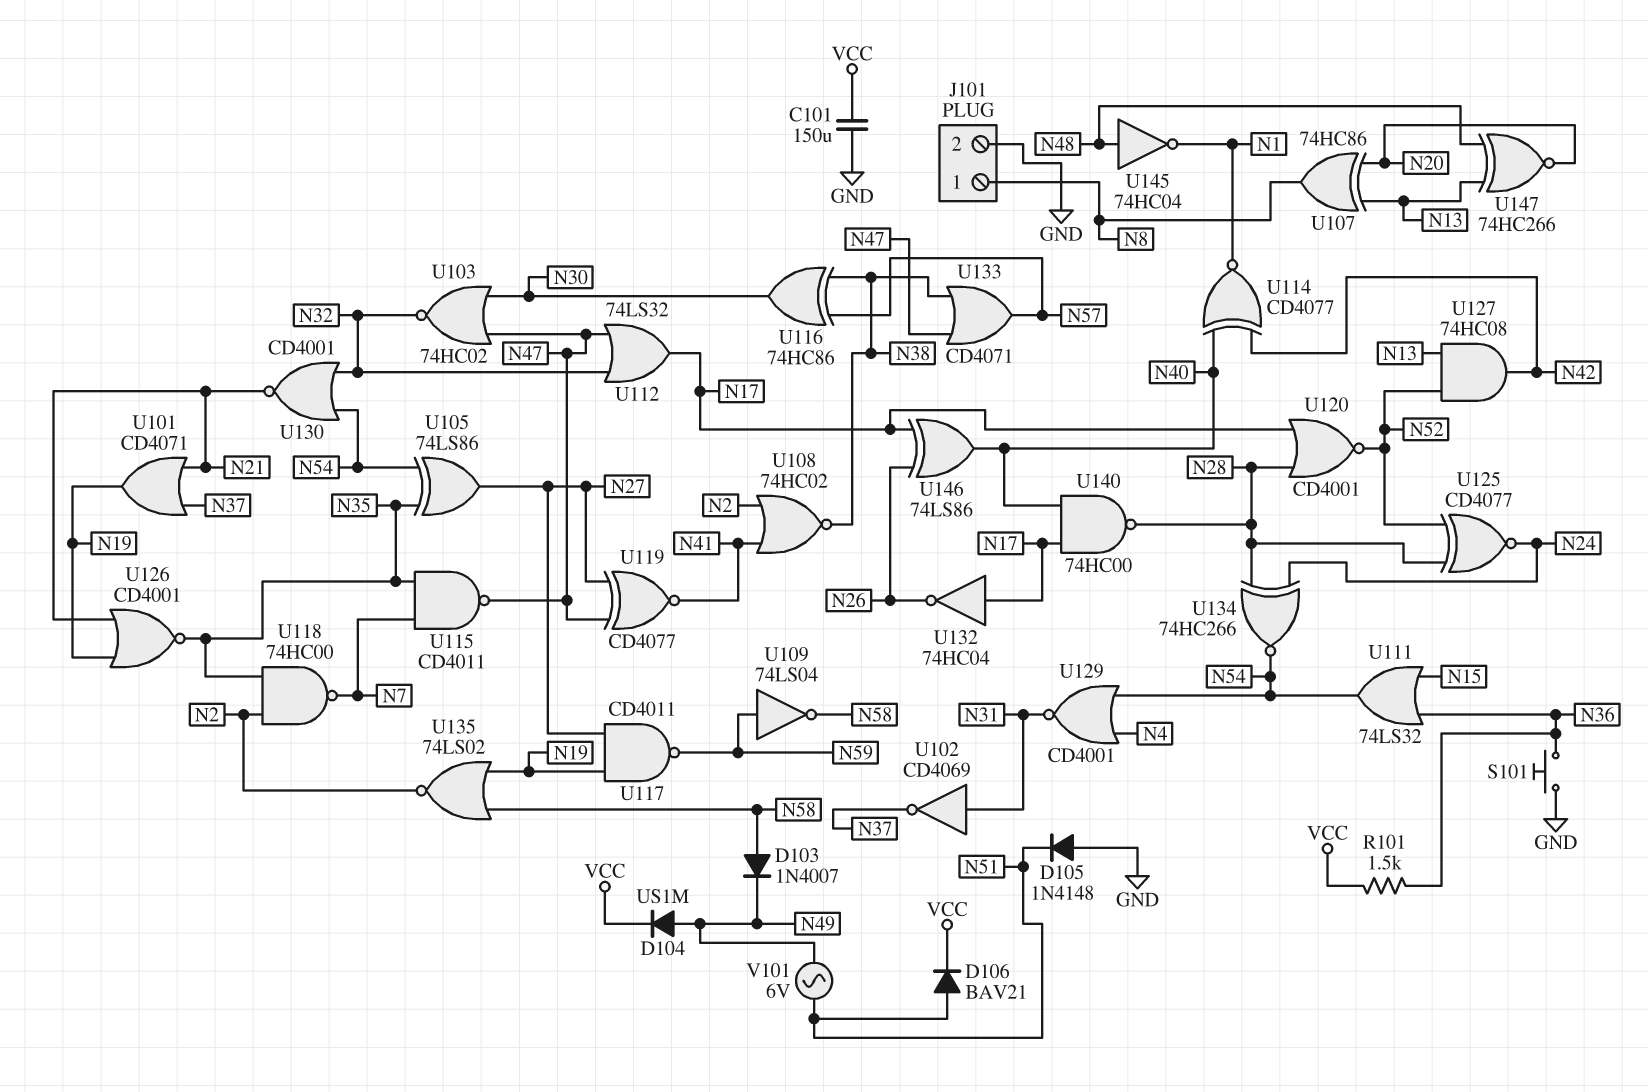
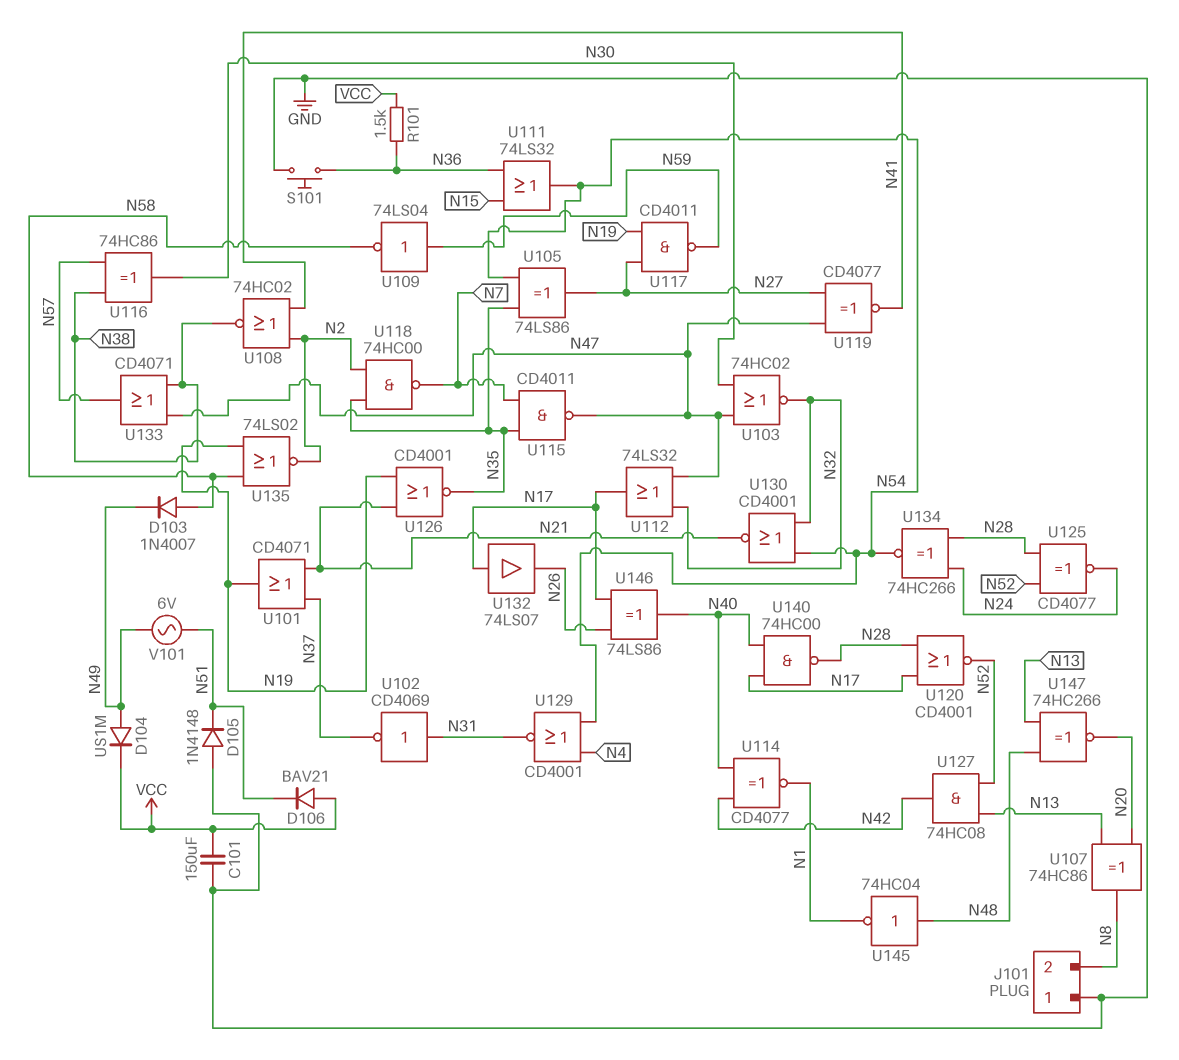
D106: diode BAV21 (A N51, K VCC) -> diode BAV21 (A VCC, K N51)
J101 pin 1: N8 -> GND
J101 pin 2: GND -> N8
U132: NOT 74HC04 (in N17, out N26) -> buffer 74LS07 (in N17, out N26)

